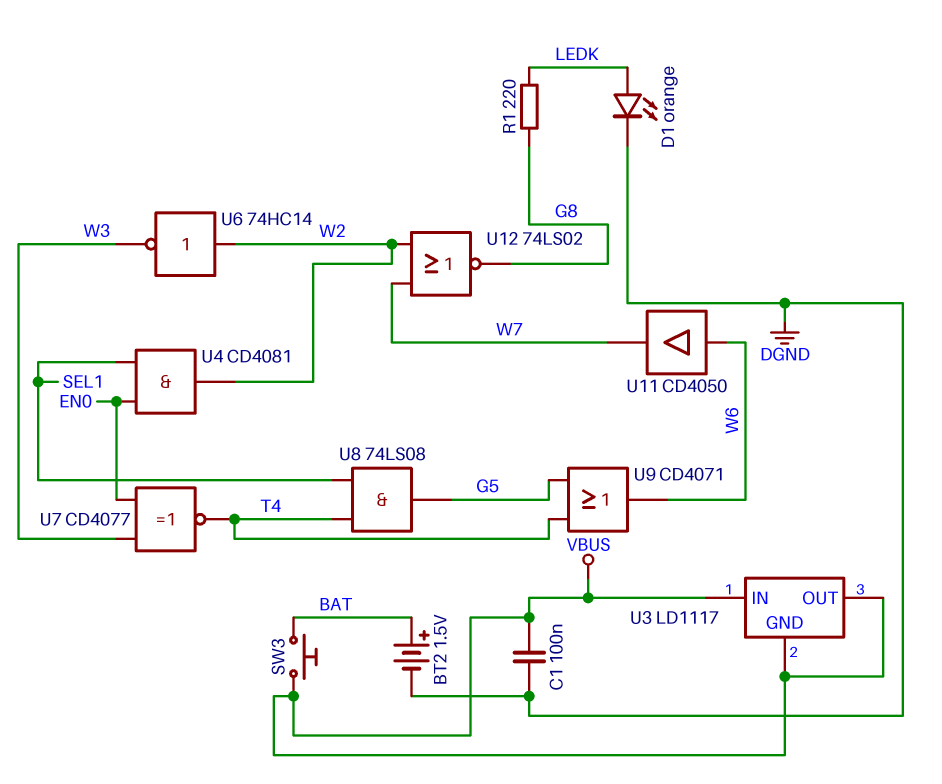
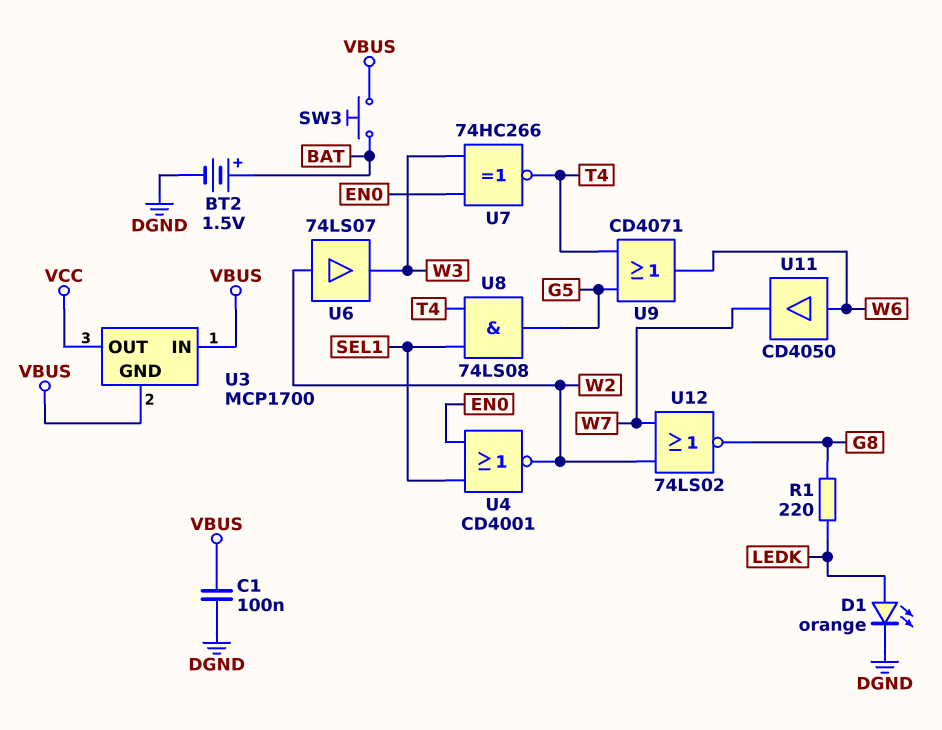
U3: LD1117 -> MCP1700
U3 pin OUT: VBUS -> VCC
U4: AND CD4081 (in EN0, in SEL1, out W2) -> NOR CD4001 (in EN0, in SEL1, out W2)
U6: NOT 74HC14 (in W2, out W3) -> buffer 74LS07 (in W2, out W3)
U7: XNOR CD4077 (in EN0, in W3, out T4) -> XNOR 74HC266 (in EN0, in W3, out T4)

